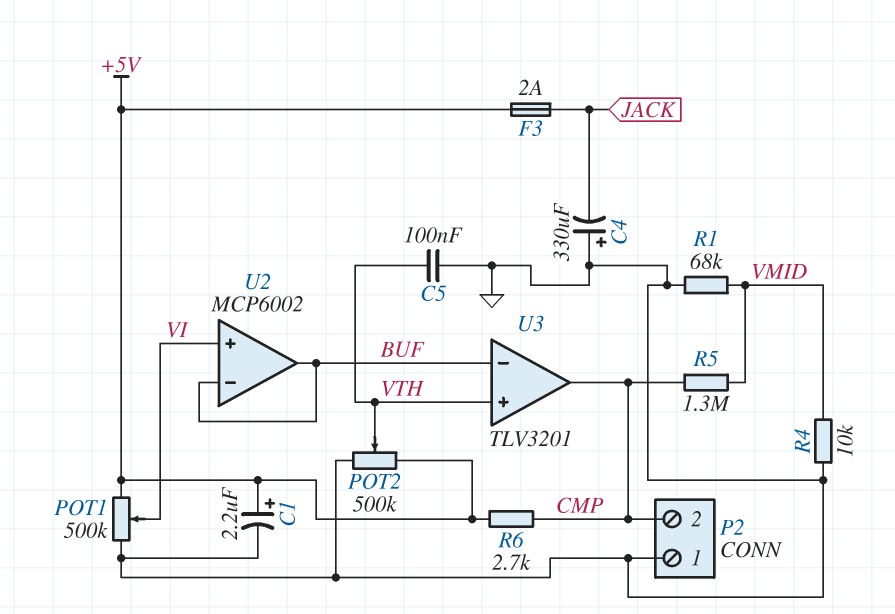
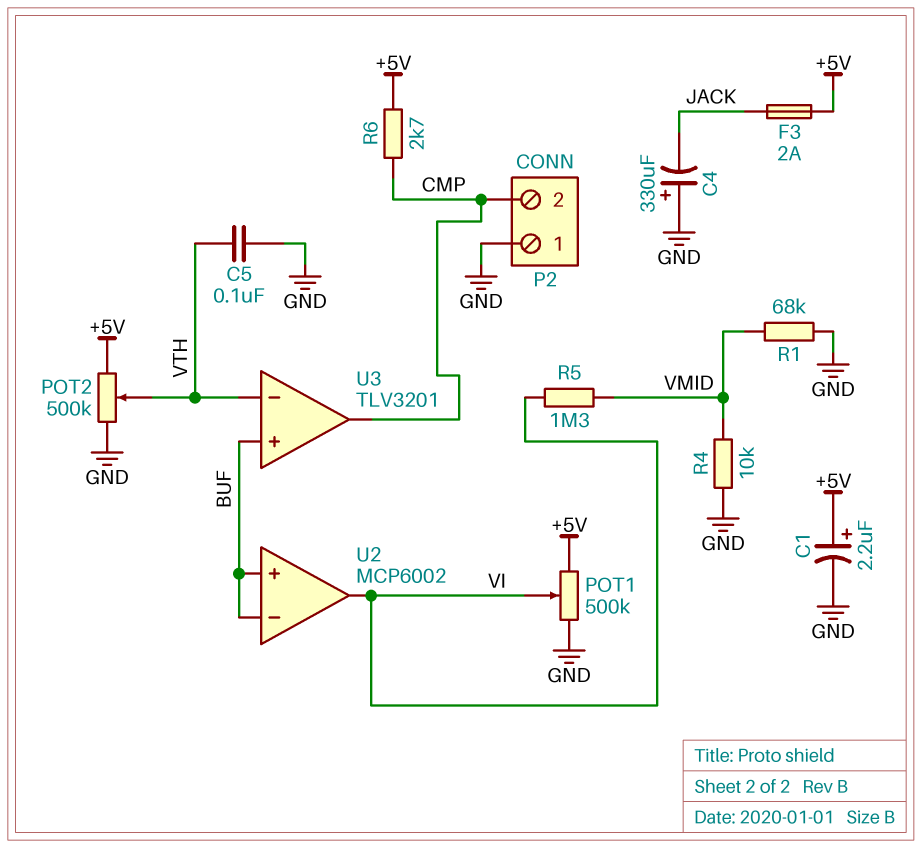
R5: 1.3M (CMP, VMID) -> 1.3M (VI, VMID)
U2 pin in+: VI -> BUF
U2 pin out: BUF -> VI
U3 pin in+: VTH -> BUF
U3 pin in-: BUF -> VTH

